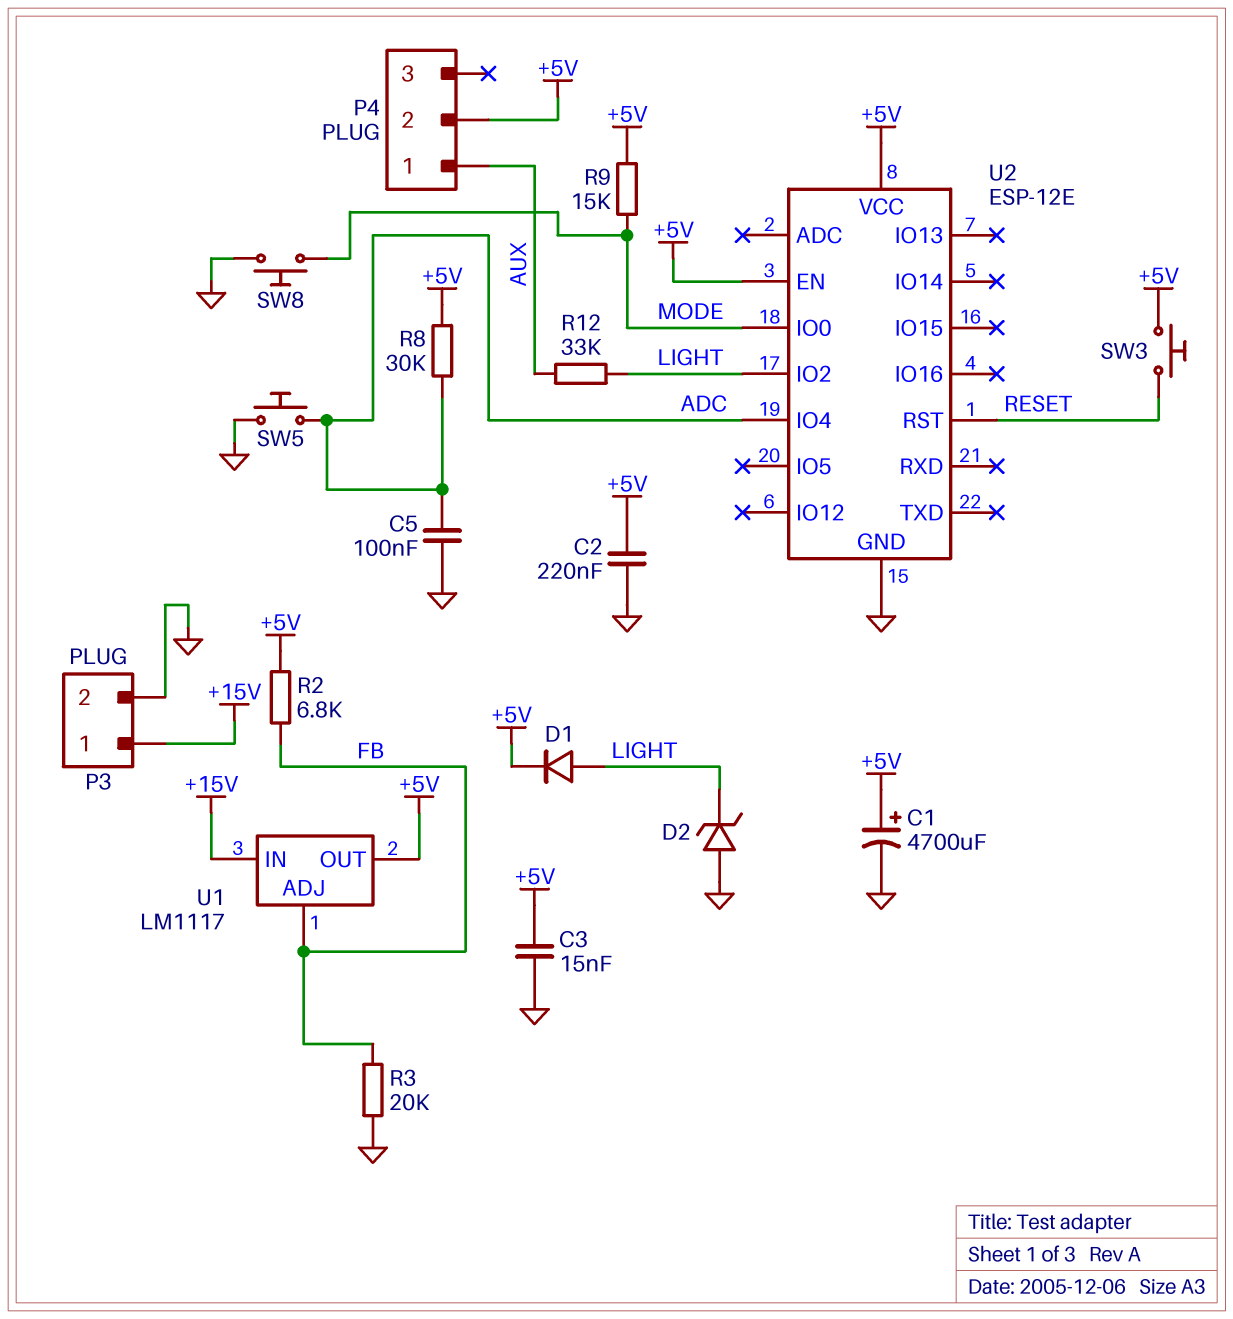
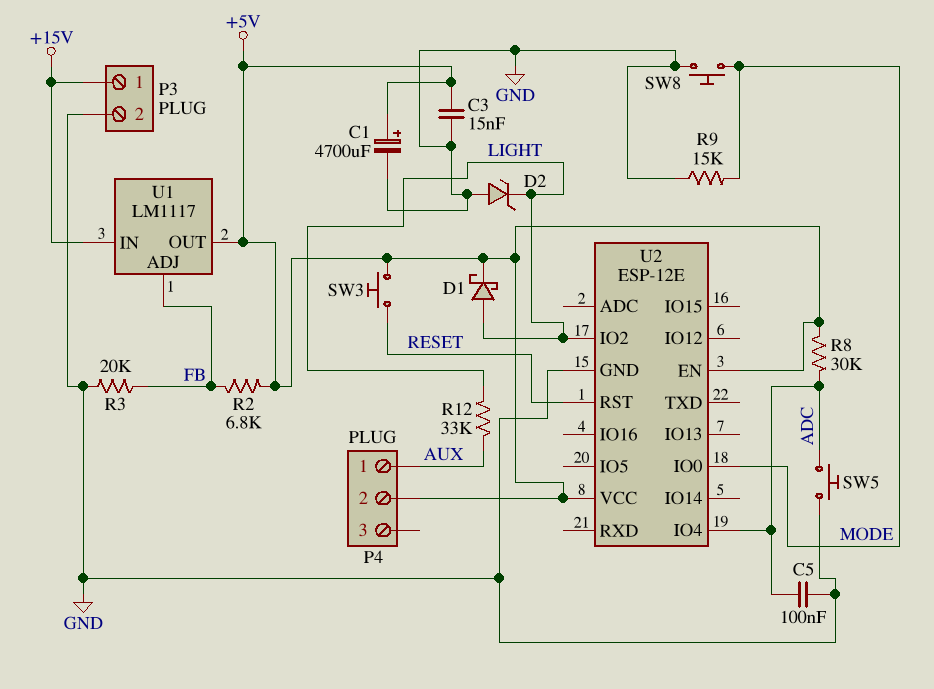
C2: 220nF (+5V, GND) -> none
D1: diode (A LIGHT, K +5V) -> schottky (A LIGHT, K +5V)
R9: 15k (+5V, MODE) -> 15k (GND, MODE)

